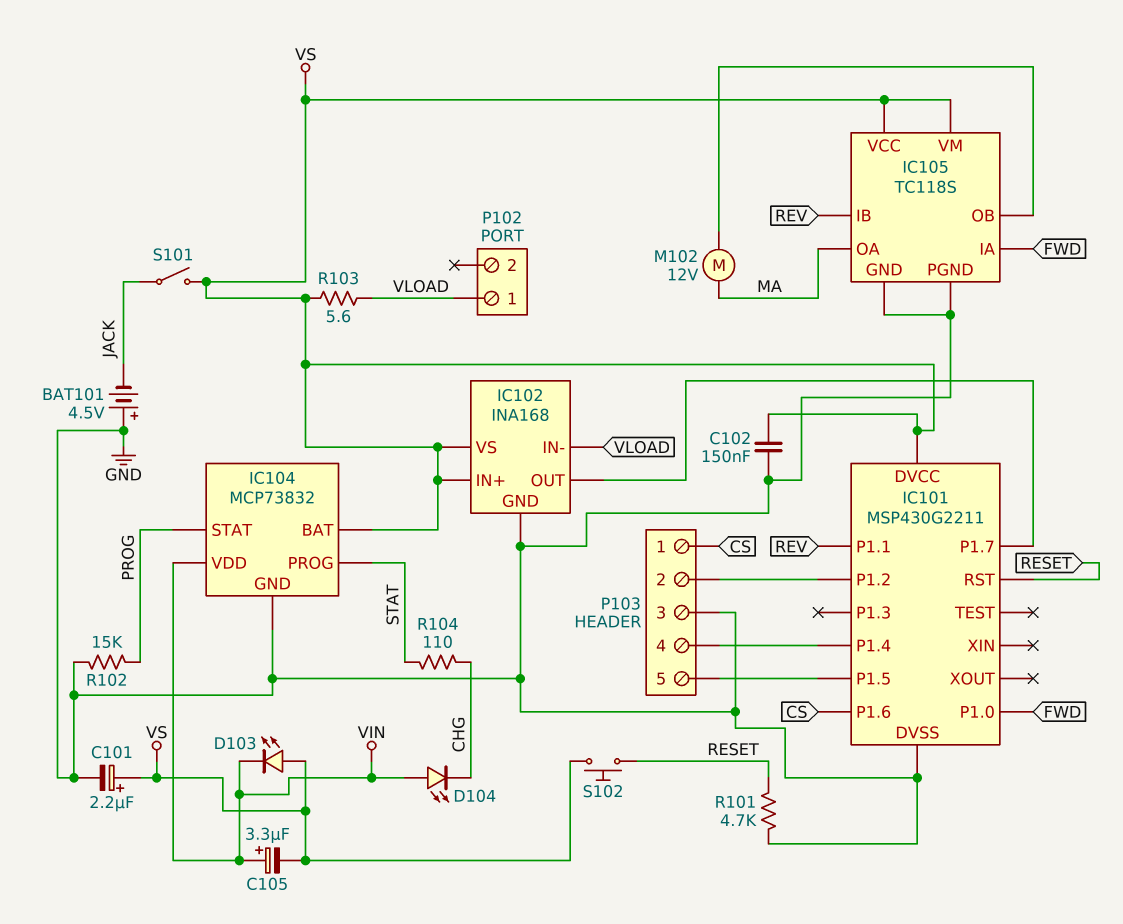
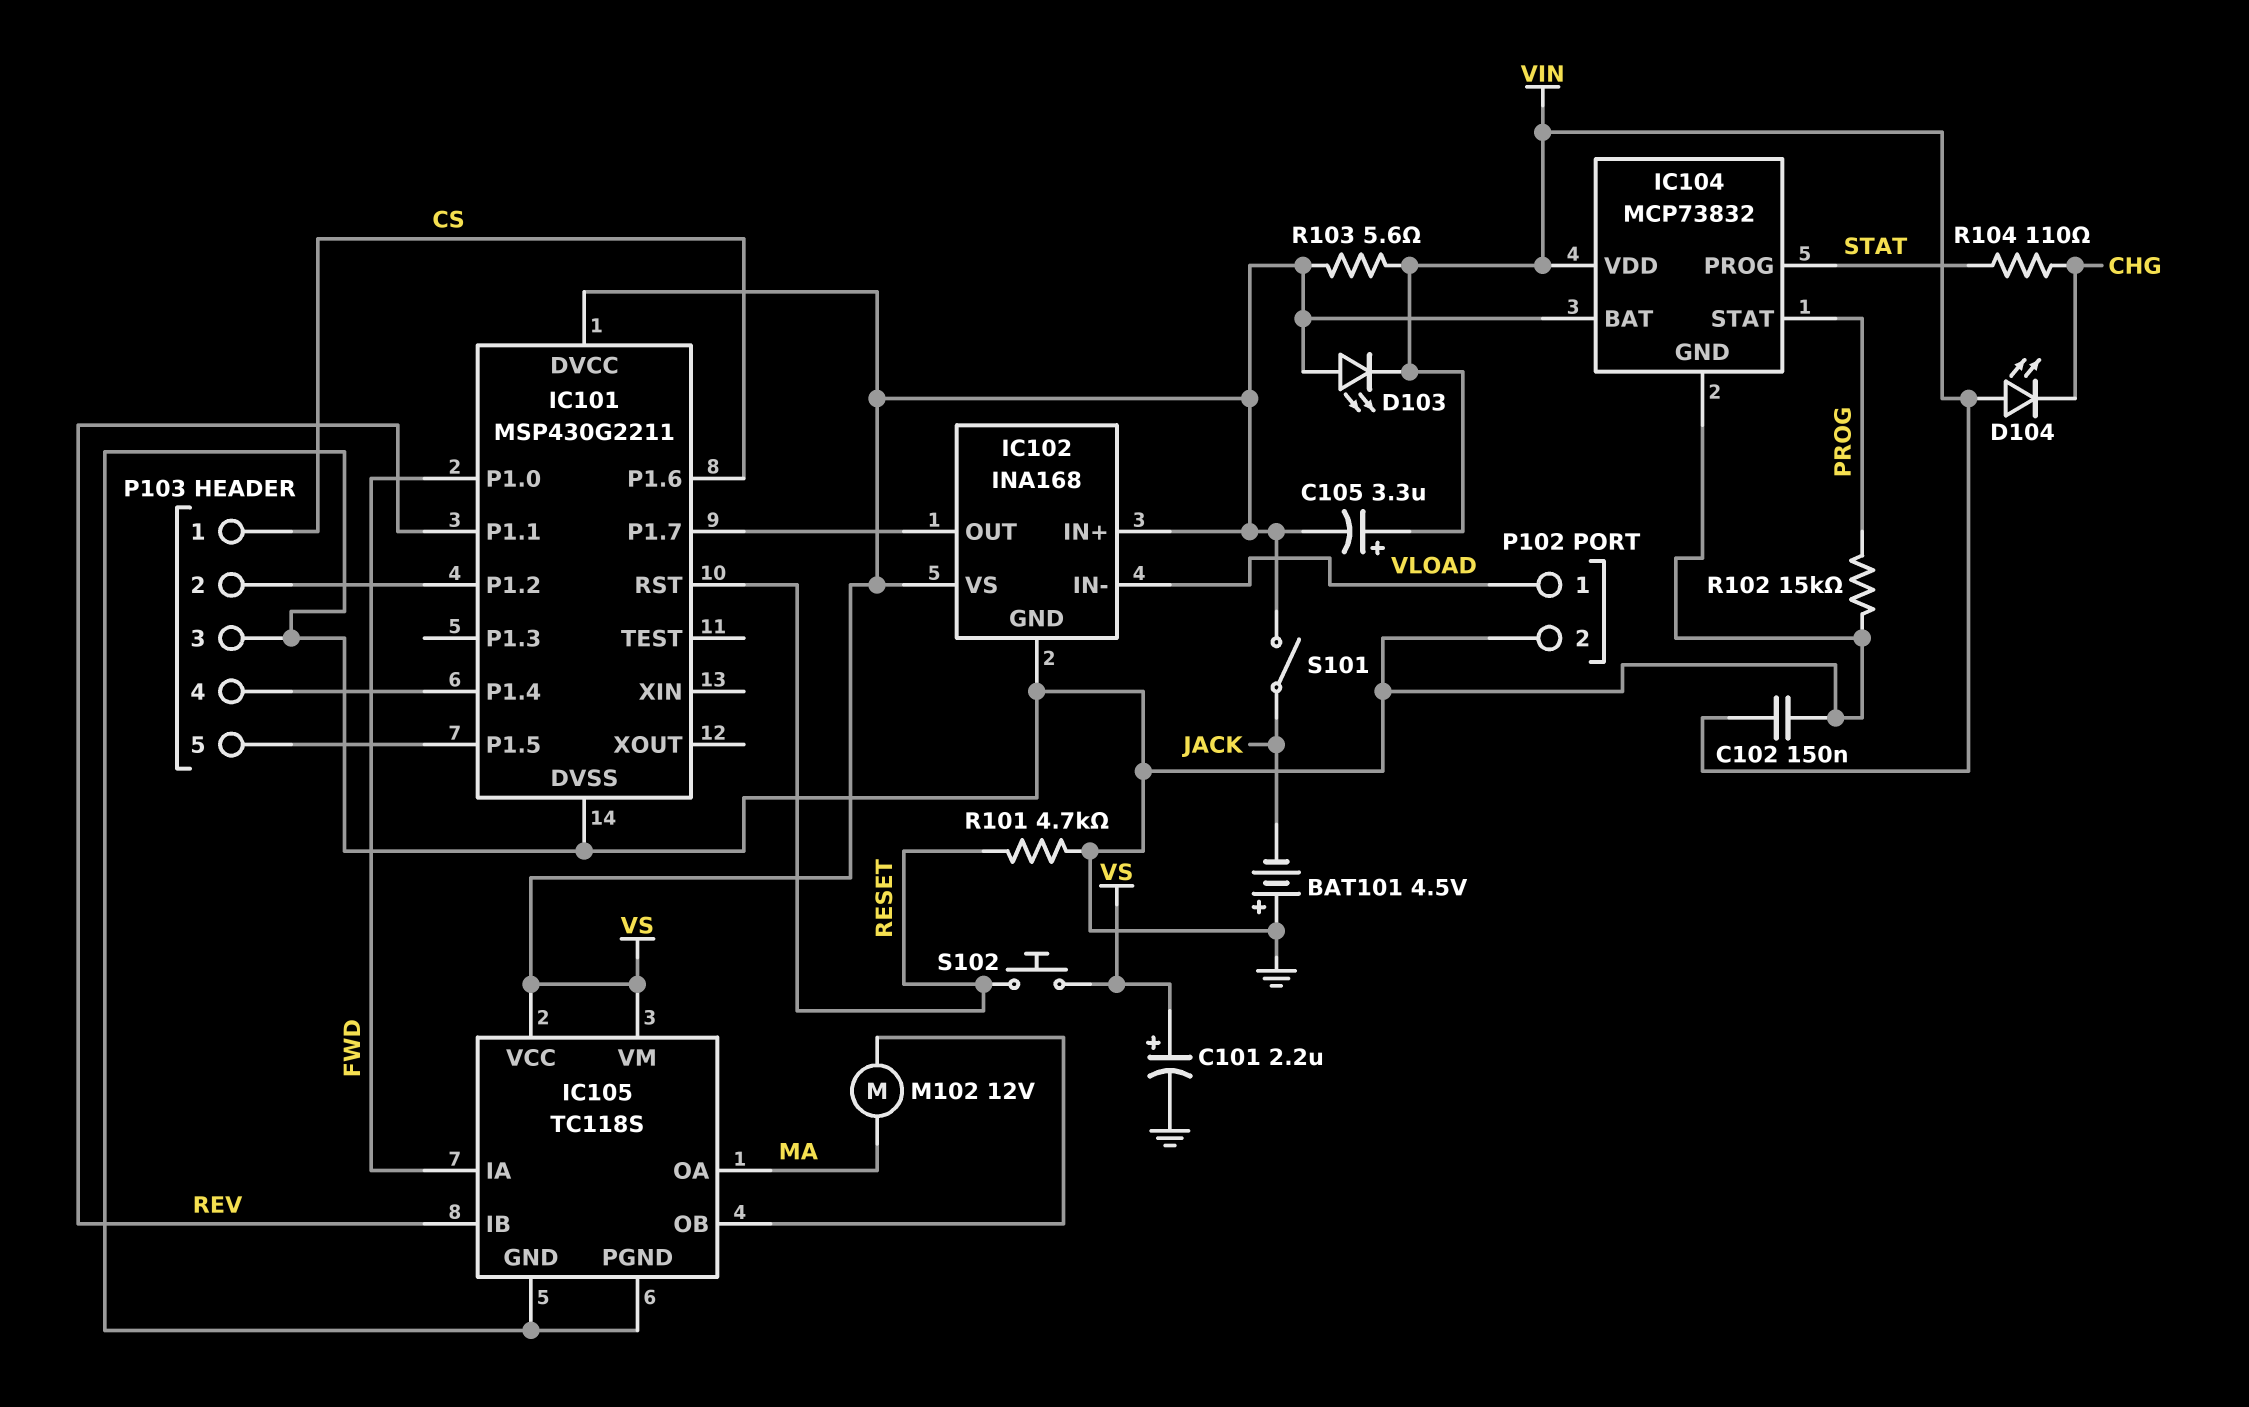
C102: 150nF (GND, VS) -> 150nF (GND, VIN)
P102 pin 2: none -> GND
R103: 5.6 (VLOAD, VS) -> 5.6 (VIN, VS)

